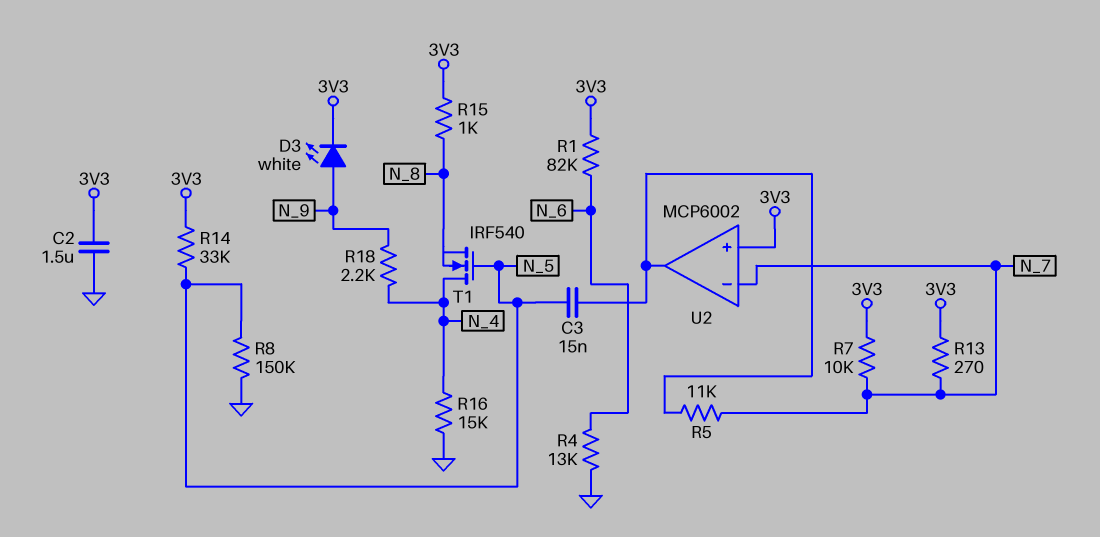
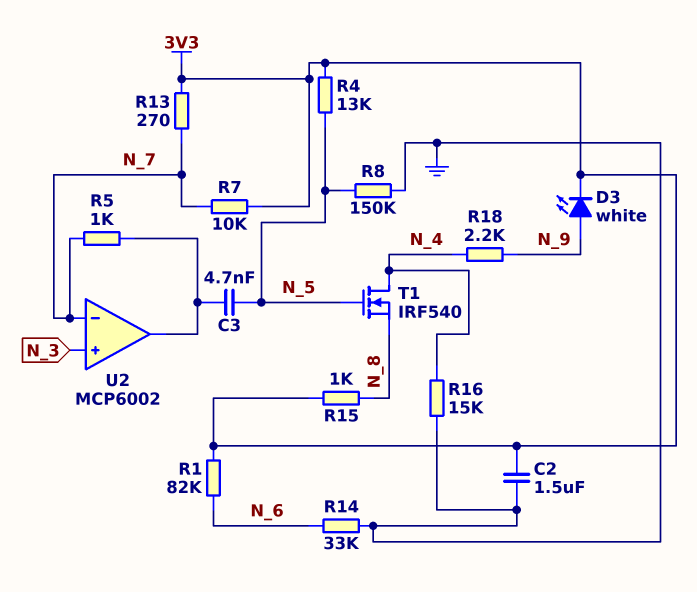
C3: 15nF (N_5, U2/out) -> 4.7nF (N_5, U2/out)
R4: 13k (GND, N_6) -> 13k (3V3, N_5)
R5: 11k (N_7, U2/out) -> 1k (N_7, U2/out)
R14: 33k (3V3, N_5) -> 33k (GND, N_6)
U2 pin in+: 3V3 -> N_3

